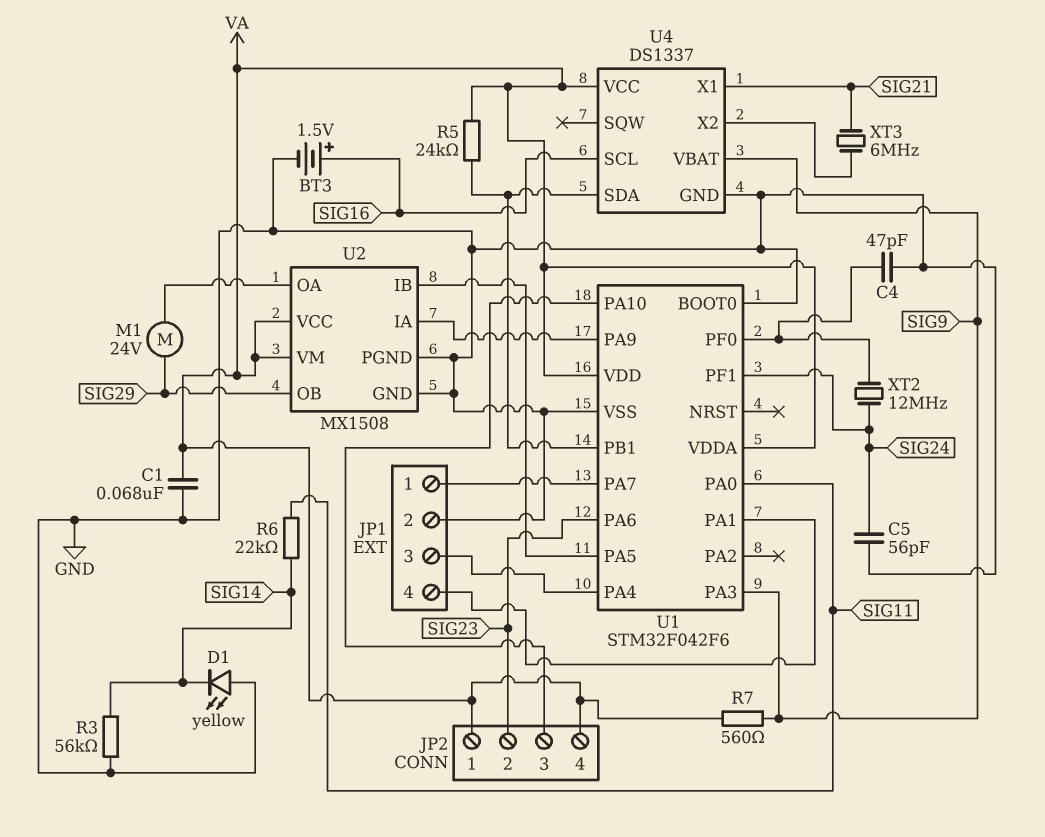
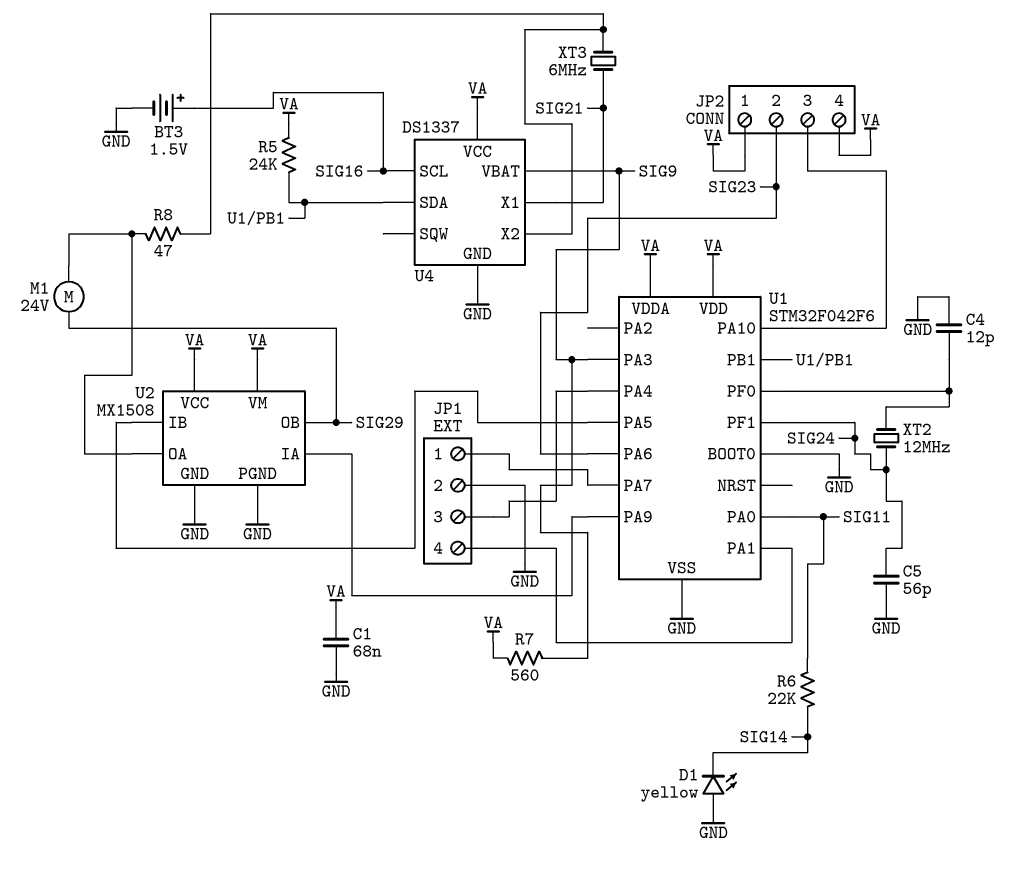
C4: 47pF (GND, U1/PF0) -> 12pF (GND, U1/PF0)
R3: 56k (GND, SIG14) -> none
R8: none -> 47 (U2/OA, U4/X2)

